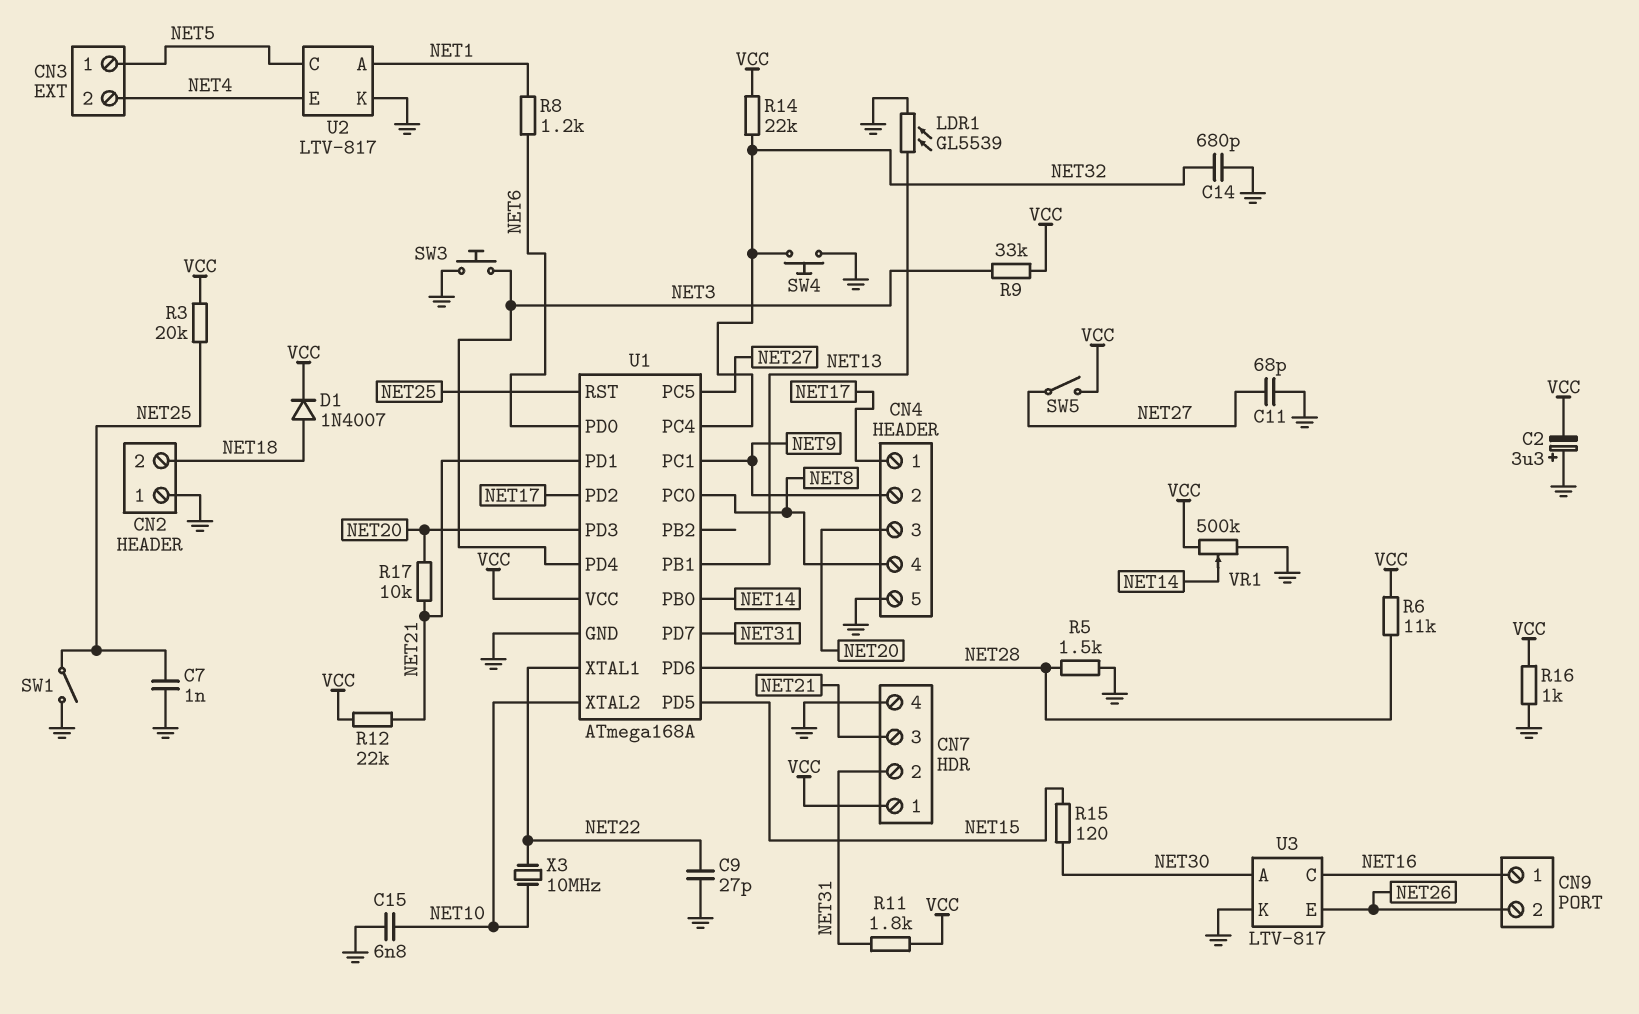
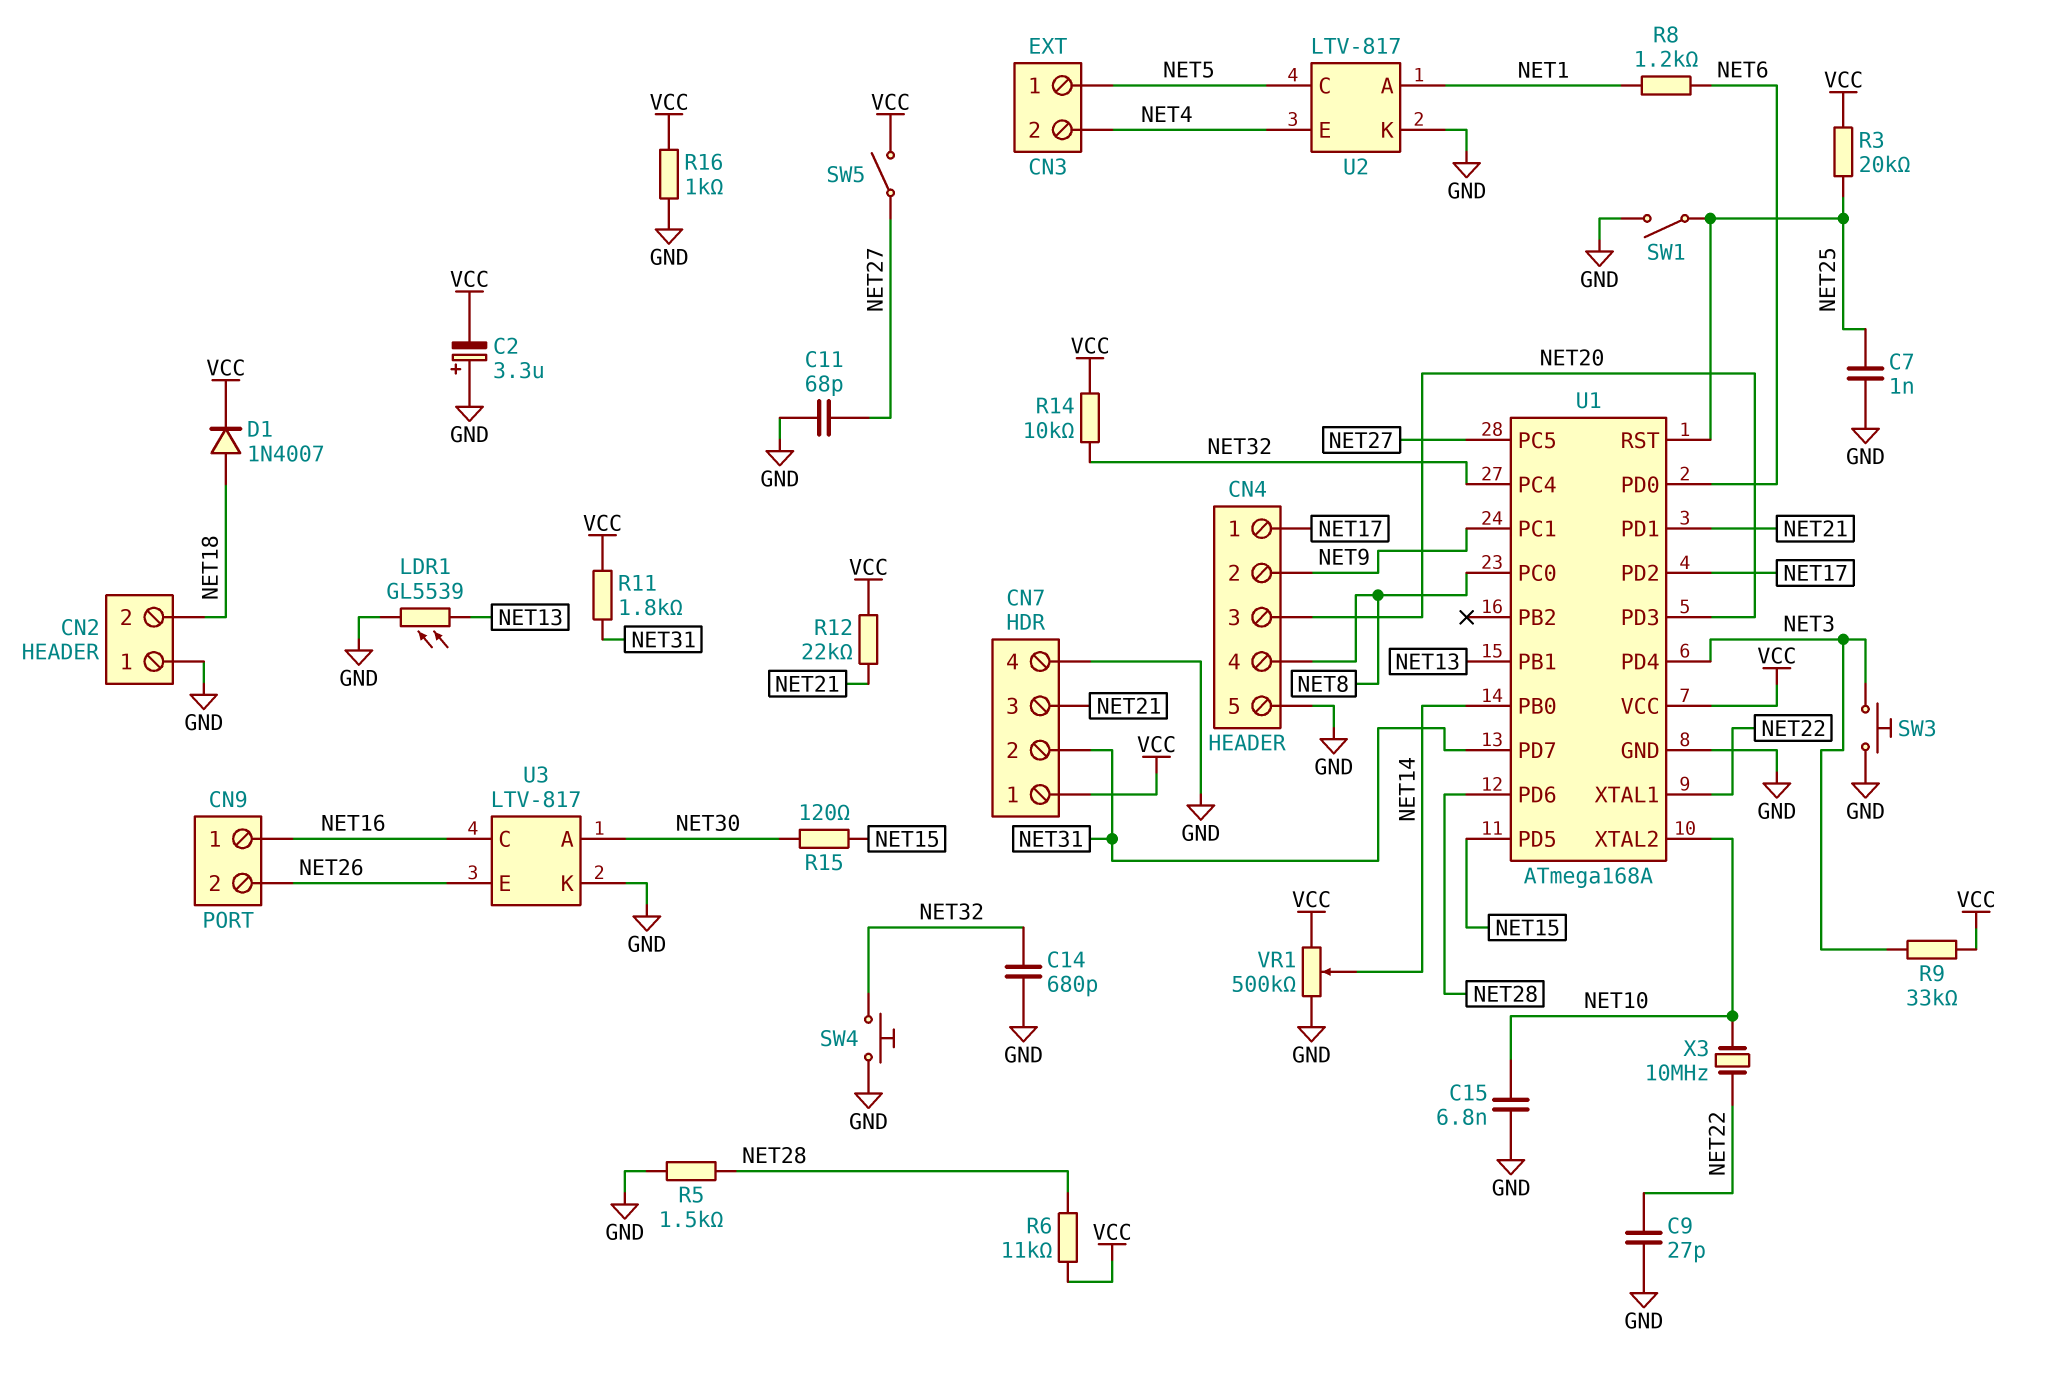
R14: 22k (NET32, VCC) -> 10k (NET32, VCC)
R17: 10k (NET20, NET21) -> none

